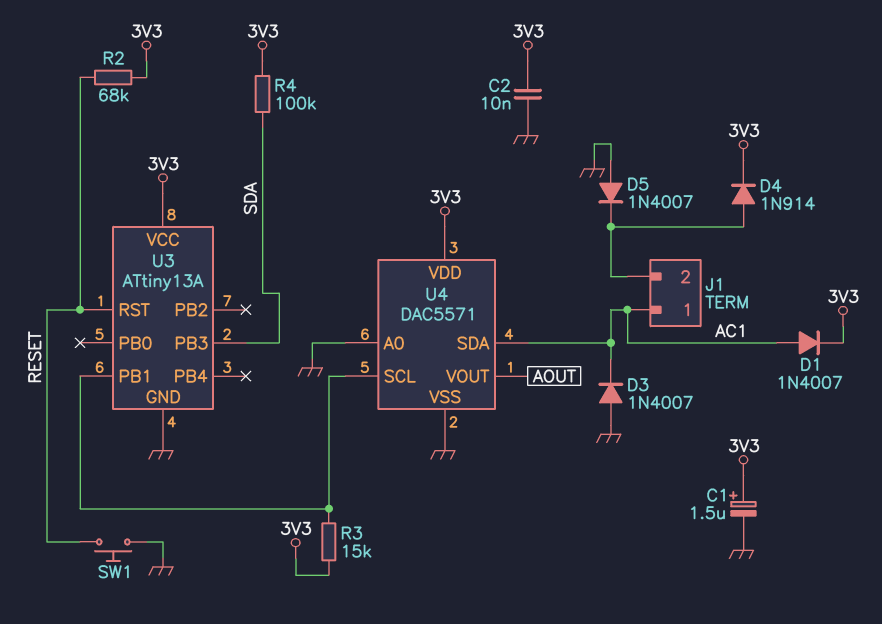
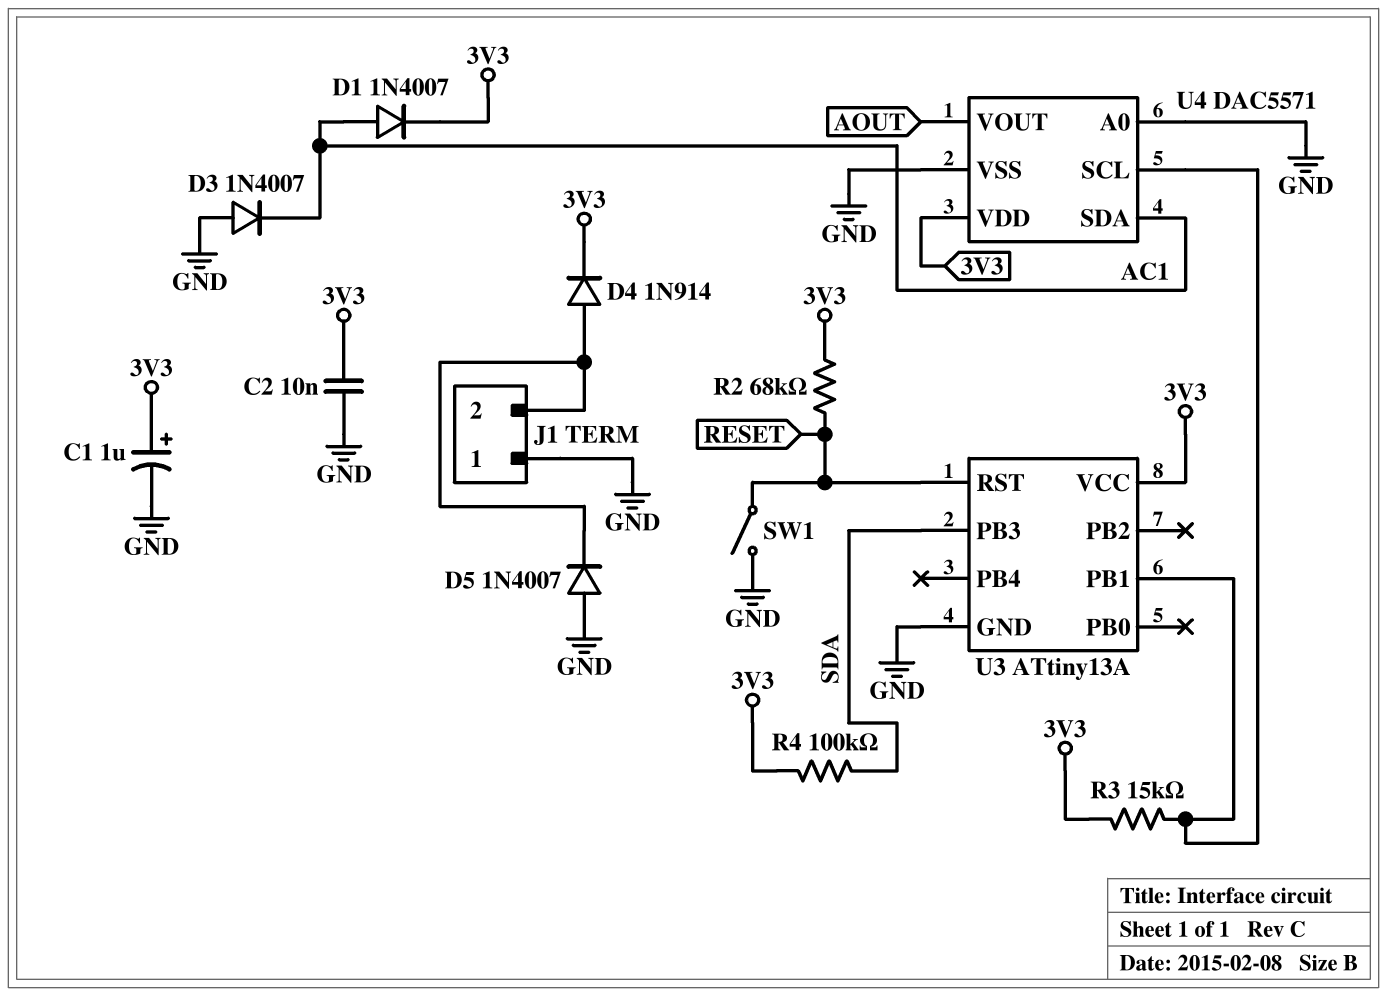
C1: 1.5uF (plus 3V3, minus GND) -> 1uF (plus 3V3, minus GND)
J1 pin 1: AC1 -> GND
SW1: button (GND, RESET) -> switch (GND, RESET)

